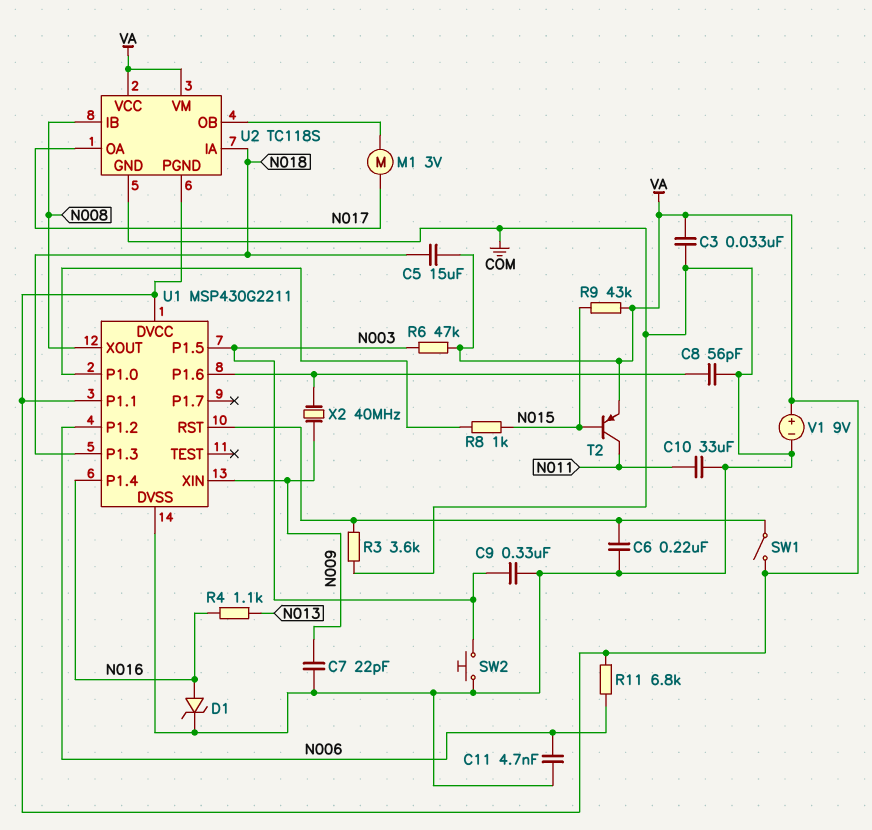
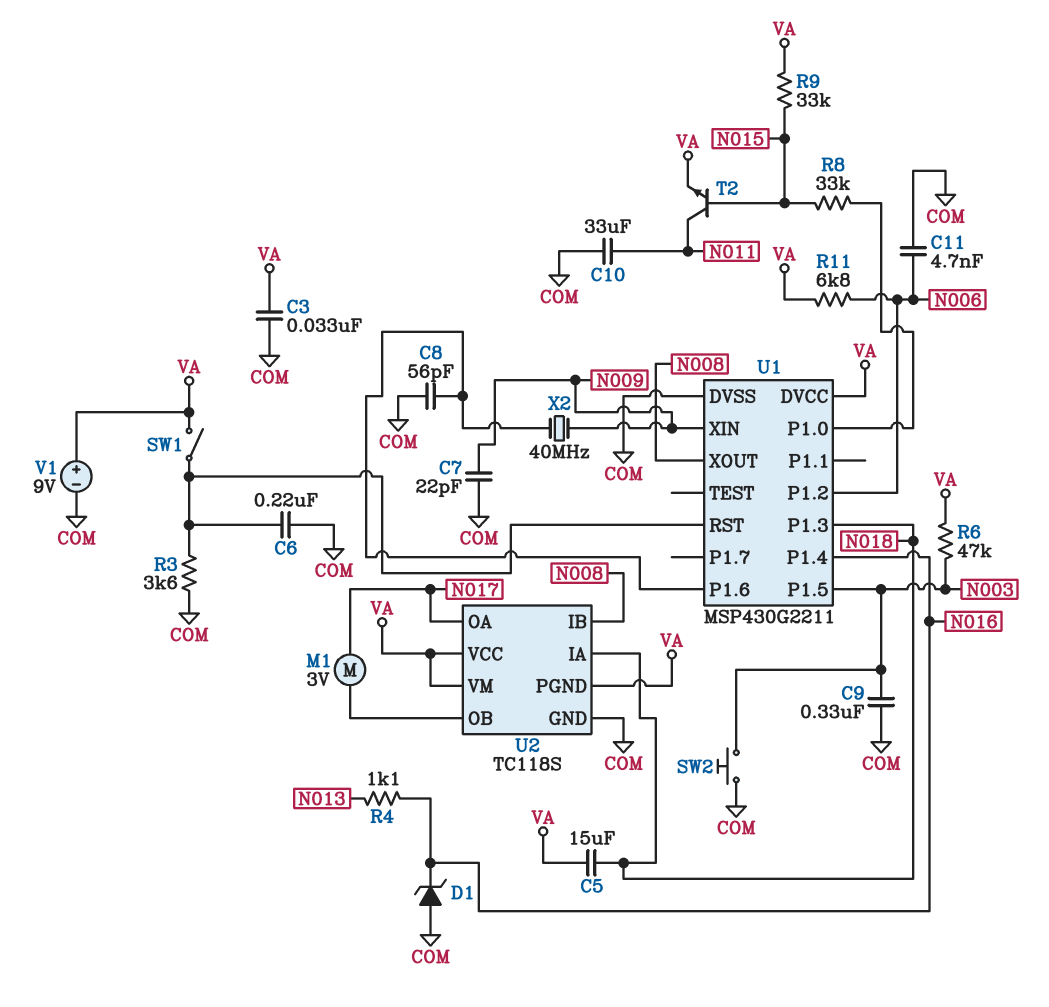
D1: zener (A N016, K COM) -> zener (A COM, K N016)
R8: 1k (N015, U1/P1.0) -> 33k (N015, U1/P1.0)
R9: 43k (N015, VA) -> 33k (N015, VA)
T2: PNP (B N015, C N011, E VA) -> NPN (B N015, C N011, E VA)
U1 pin P1.1: VA -> none

